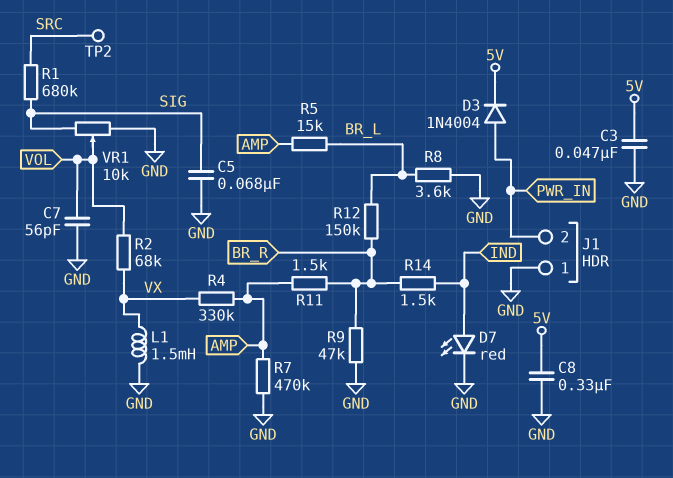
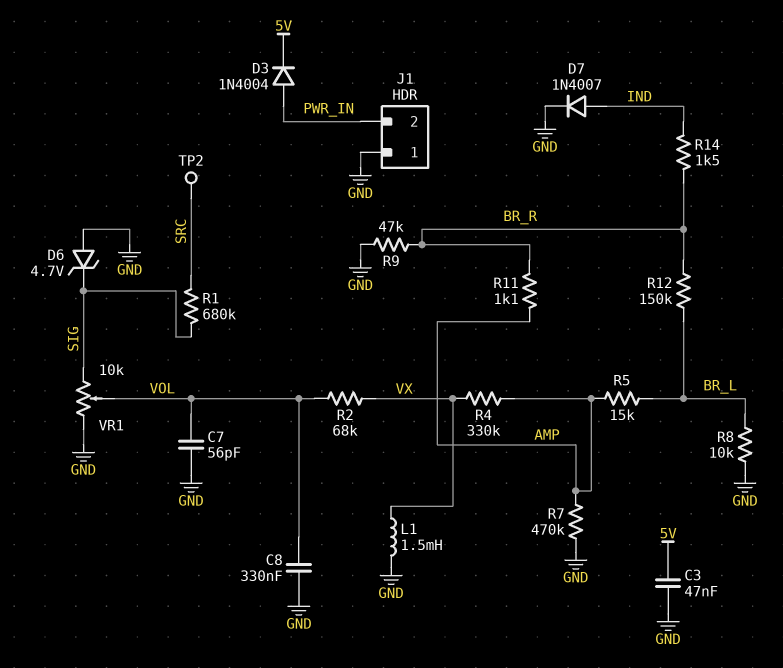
C5: 68nF (GND, SIG) -> none
C8: 330nF (5V, GND) -> 330nF (GND, VOL)
D6: none -> zener 4.7V (A GND, K SIG)
D7: LED red (A IND, K GND) -> diode 1N4007 (A IND, K GND)
R8: 3.6k (BR_L, GND) -> 10k (BR_L, GND)
R11: 1.5k (AMP, BR_R) -> 1.1k (AMP, BR_R)

